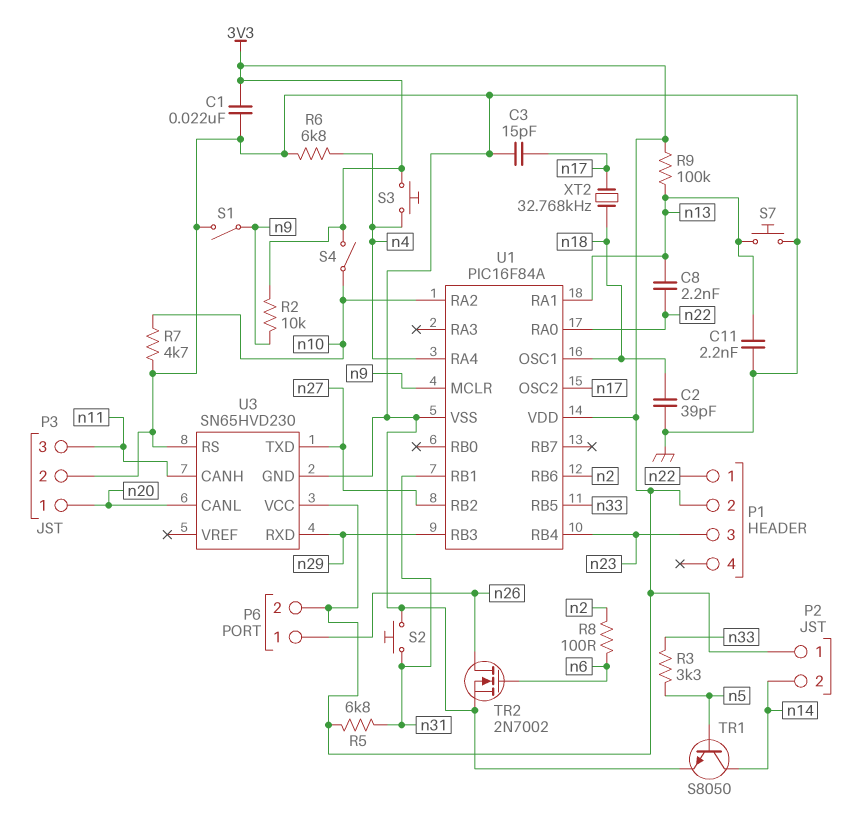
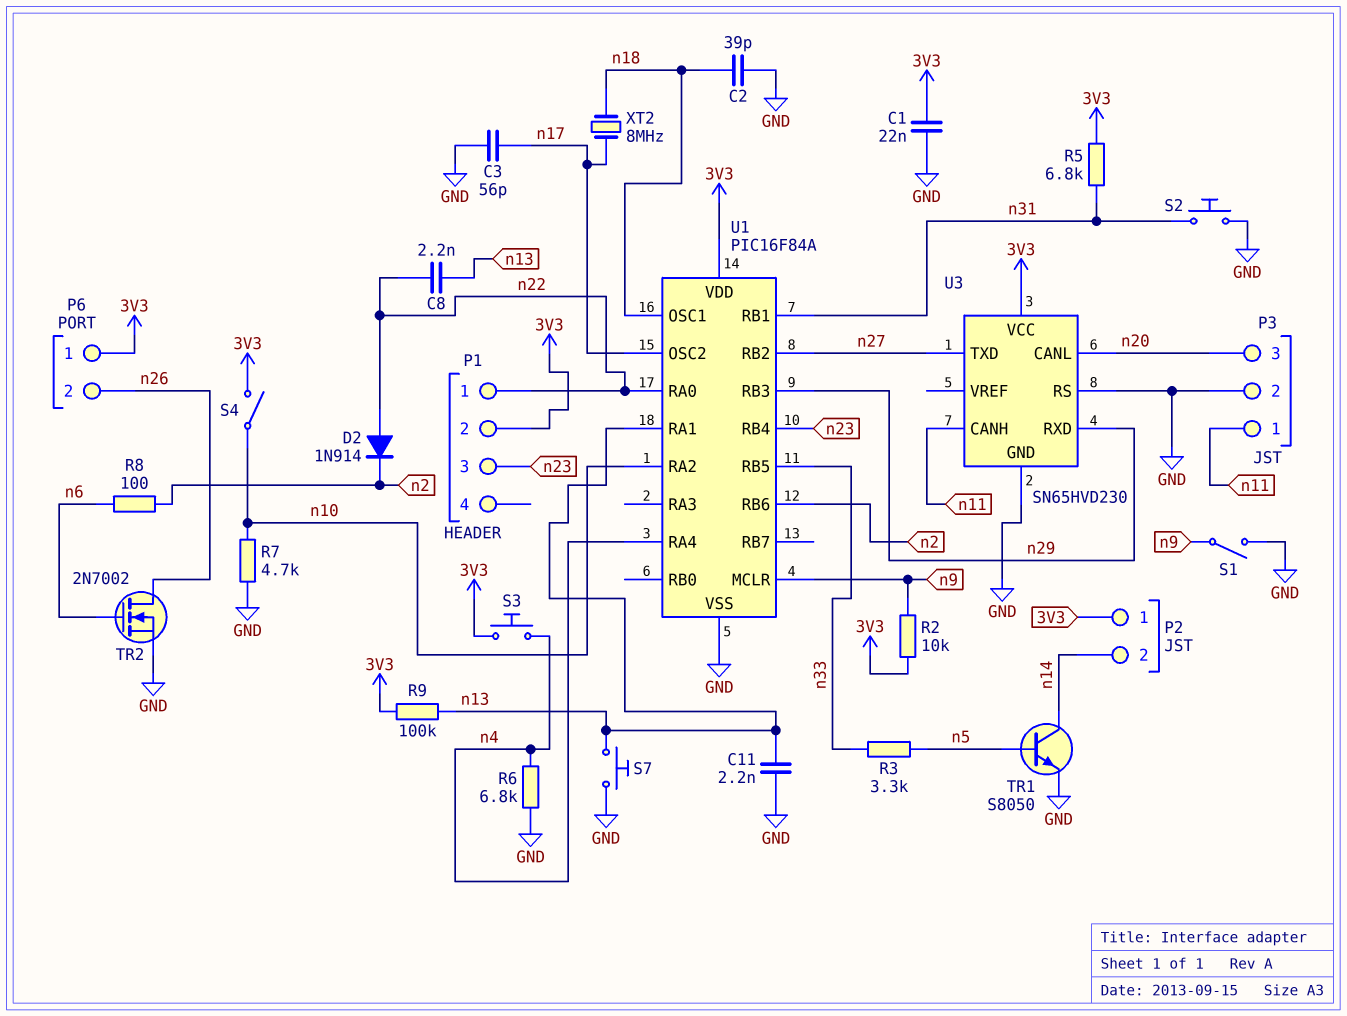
C3: 15pF (GND, n17) -> 56pF (GND, n17)
D2: none -> diode 1N914 (A n22, K n2)
P3 pin 1: n20 -> n11
P3 pin 3: n11 -> n20
P6 pin 1: n26 -> 3V3
P6 pin 2: 3V3 -> n26
XT2: 32.768kHz (n17, n18) -> 8MHz (n17, n18)

